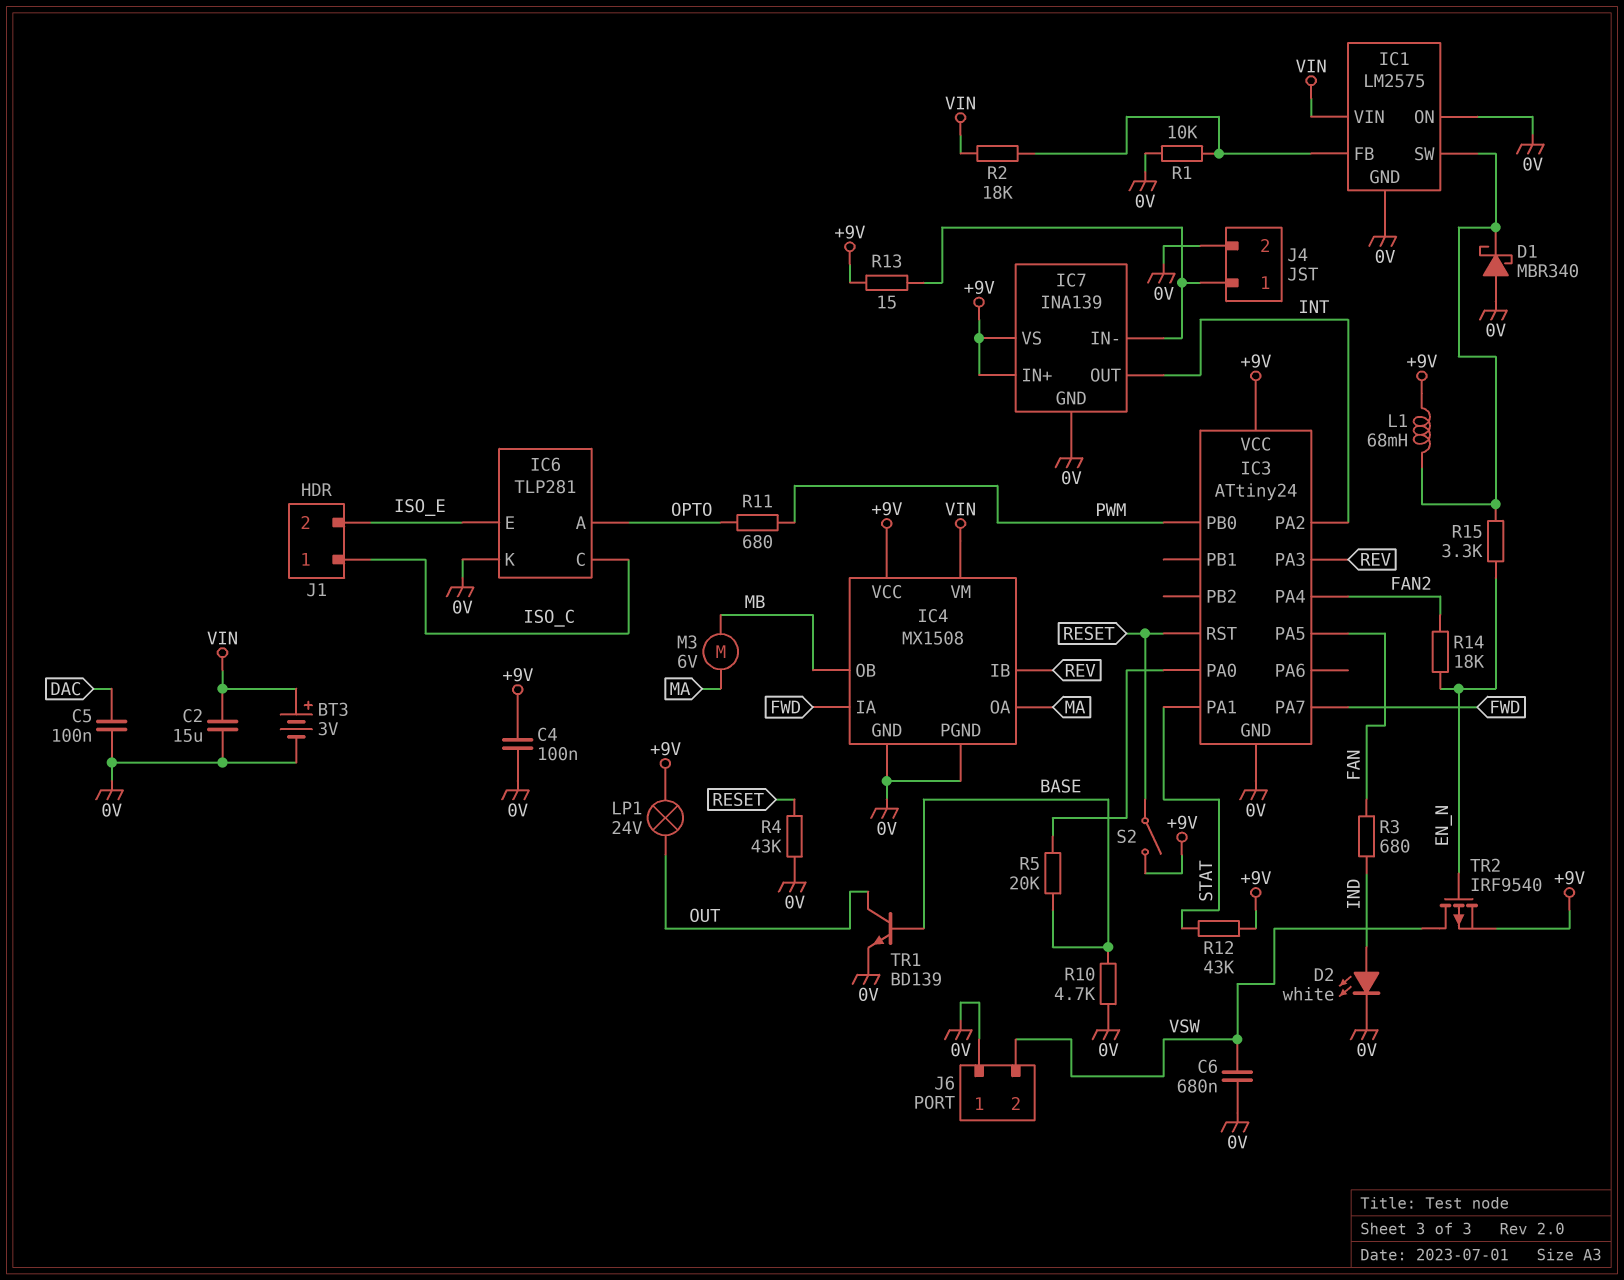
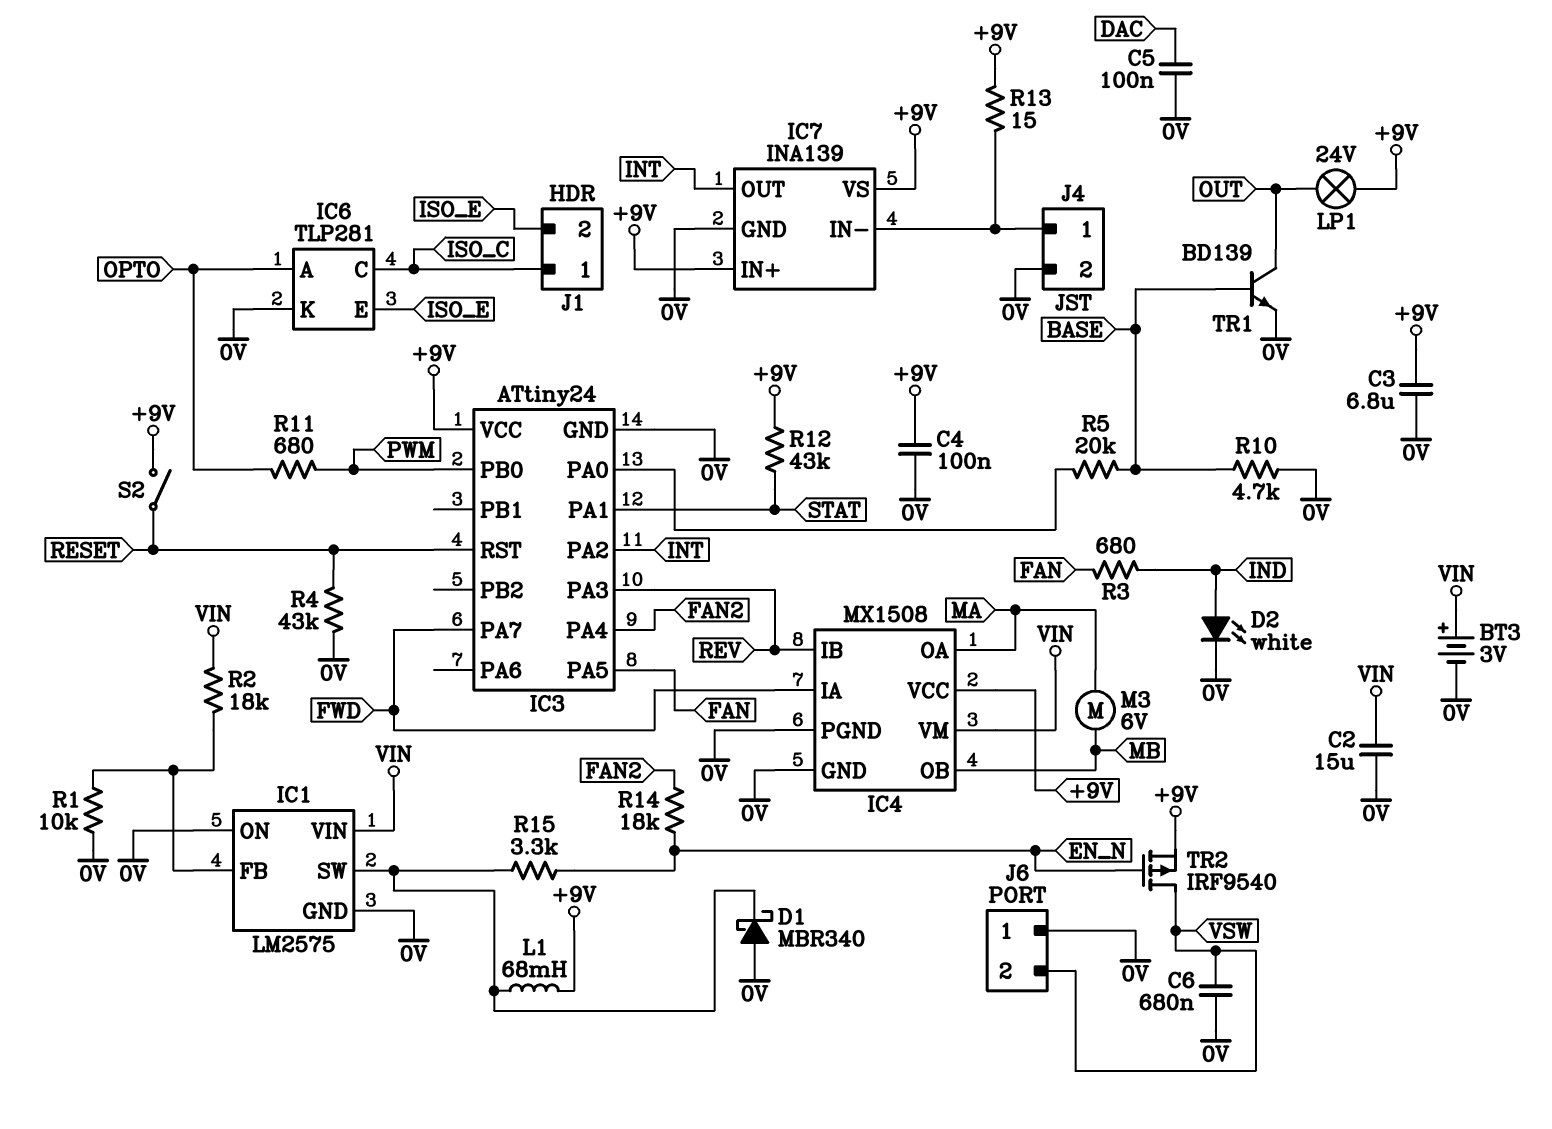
C3: none -> 6.8uF (+9V, 0V)

